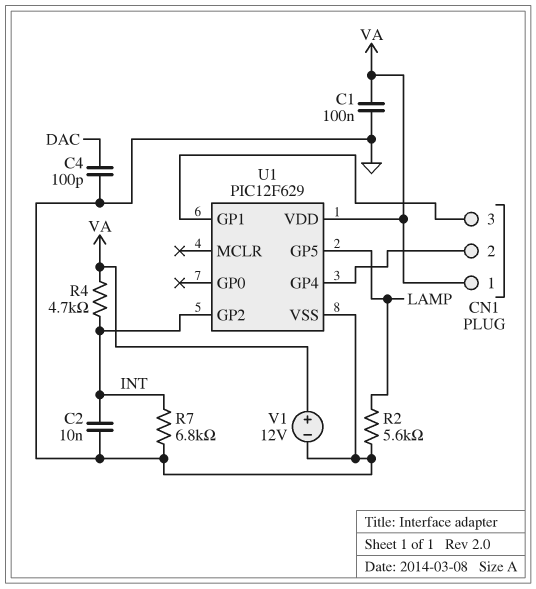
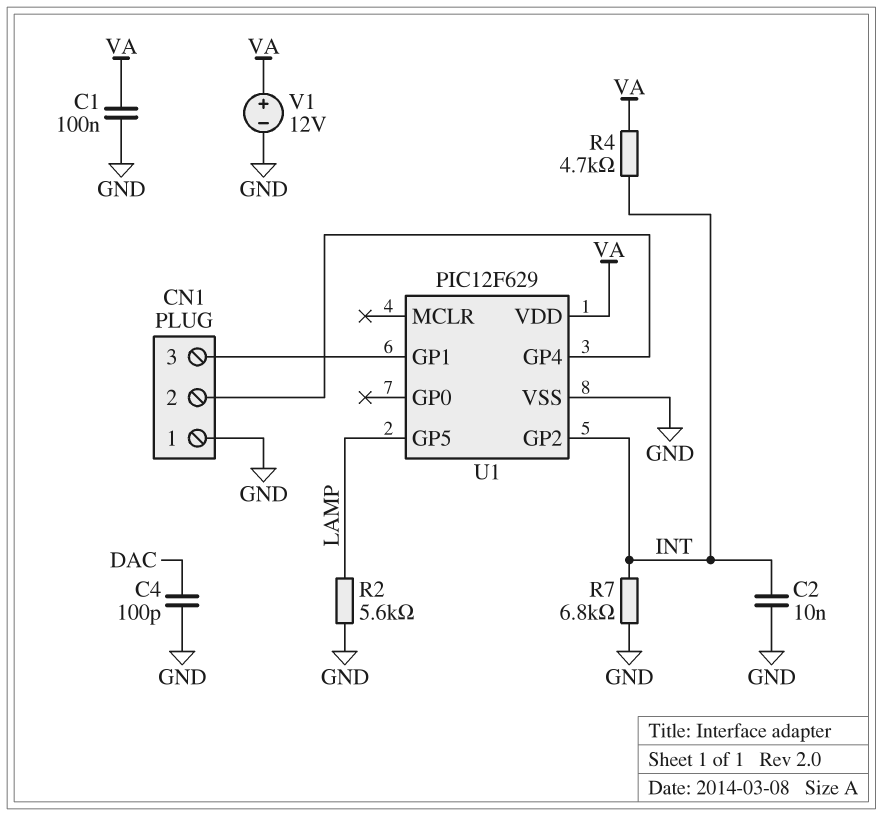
CN1 pin 1: VA -> GND

